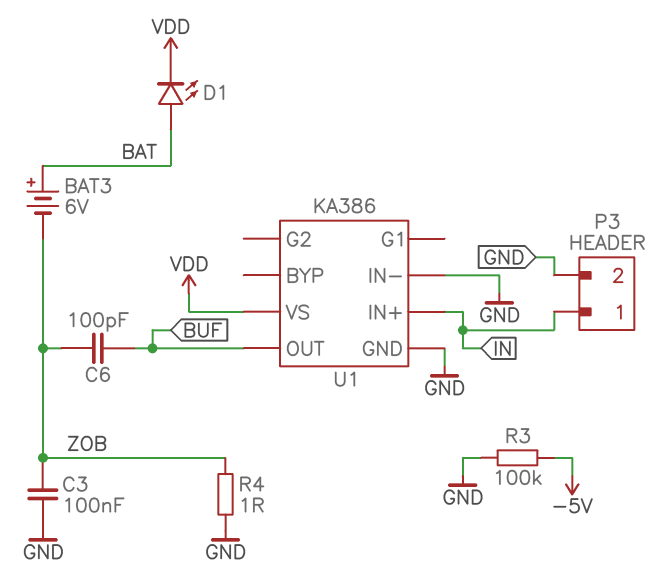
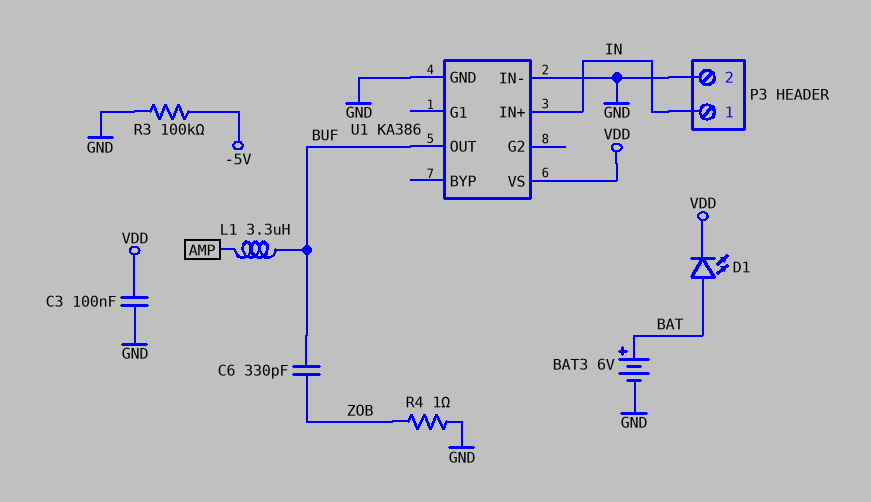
BAT3: 6V (plus BAT, minus ZOB) -> 6V (plus BAT, minus GND)
C3: 100nF (GND, ZOB) -> 100nF (GND, VDD)
C6: 100pF (BUF, ZOB) -> 330pF (BUF, ZOB)
L1: none -> 3.3uH (AMP, BUF)

